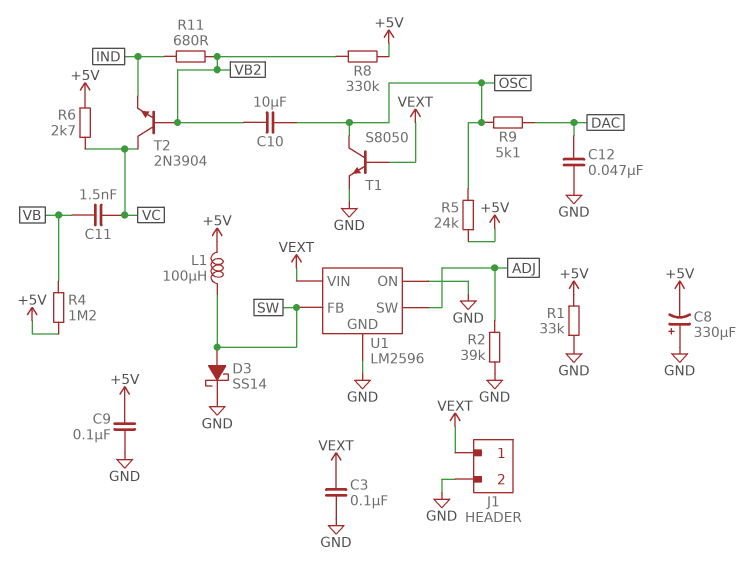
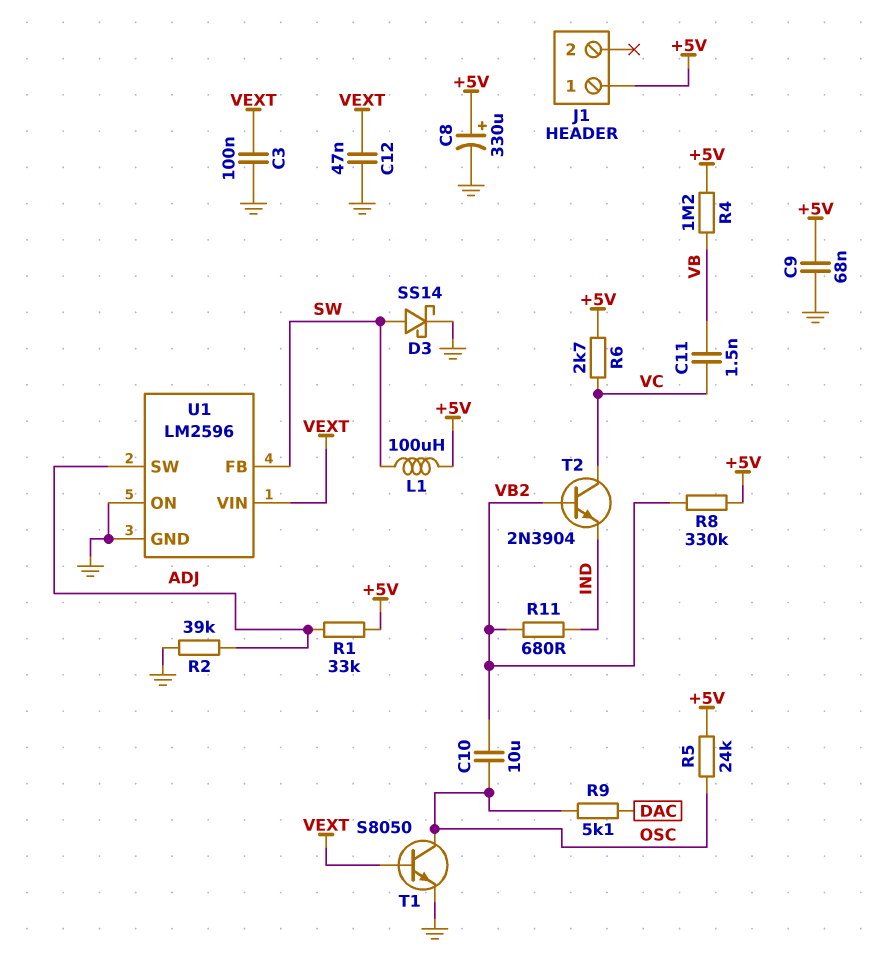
C8: 330uF (plus GND, minus +5V) -> 330uF (plus +5V, minus GND)
C9: 100nF (+5V, GND) -> 68nF (+5V, GND)
C12: 47nF (DAC, GND) -> 47nF (GND, VEXT)
J1 pin 1: VEXT -> +5V
J1 pin 2: GND -> none
R1: 33k (+5V, GND) -> 33k (+5V, ADJ)

